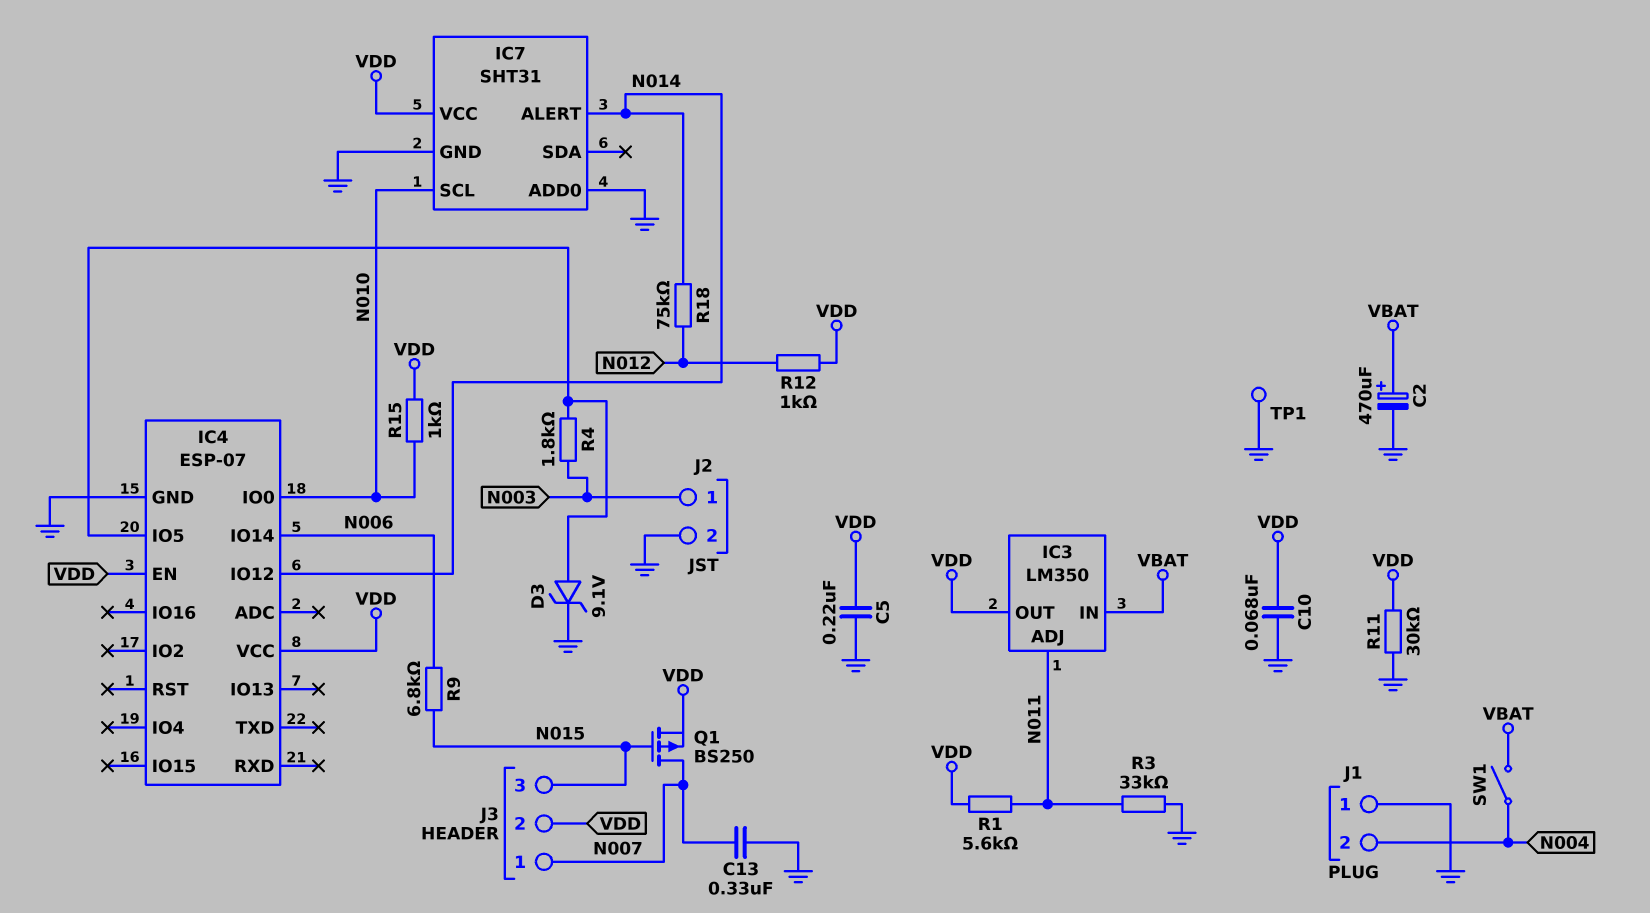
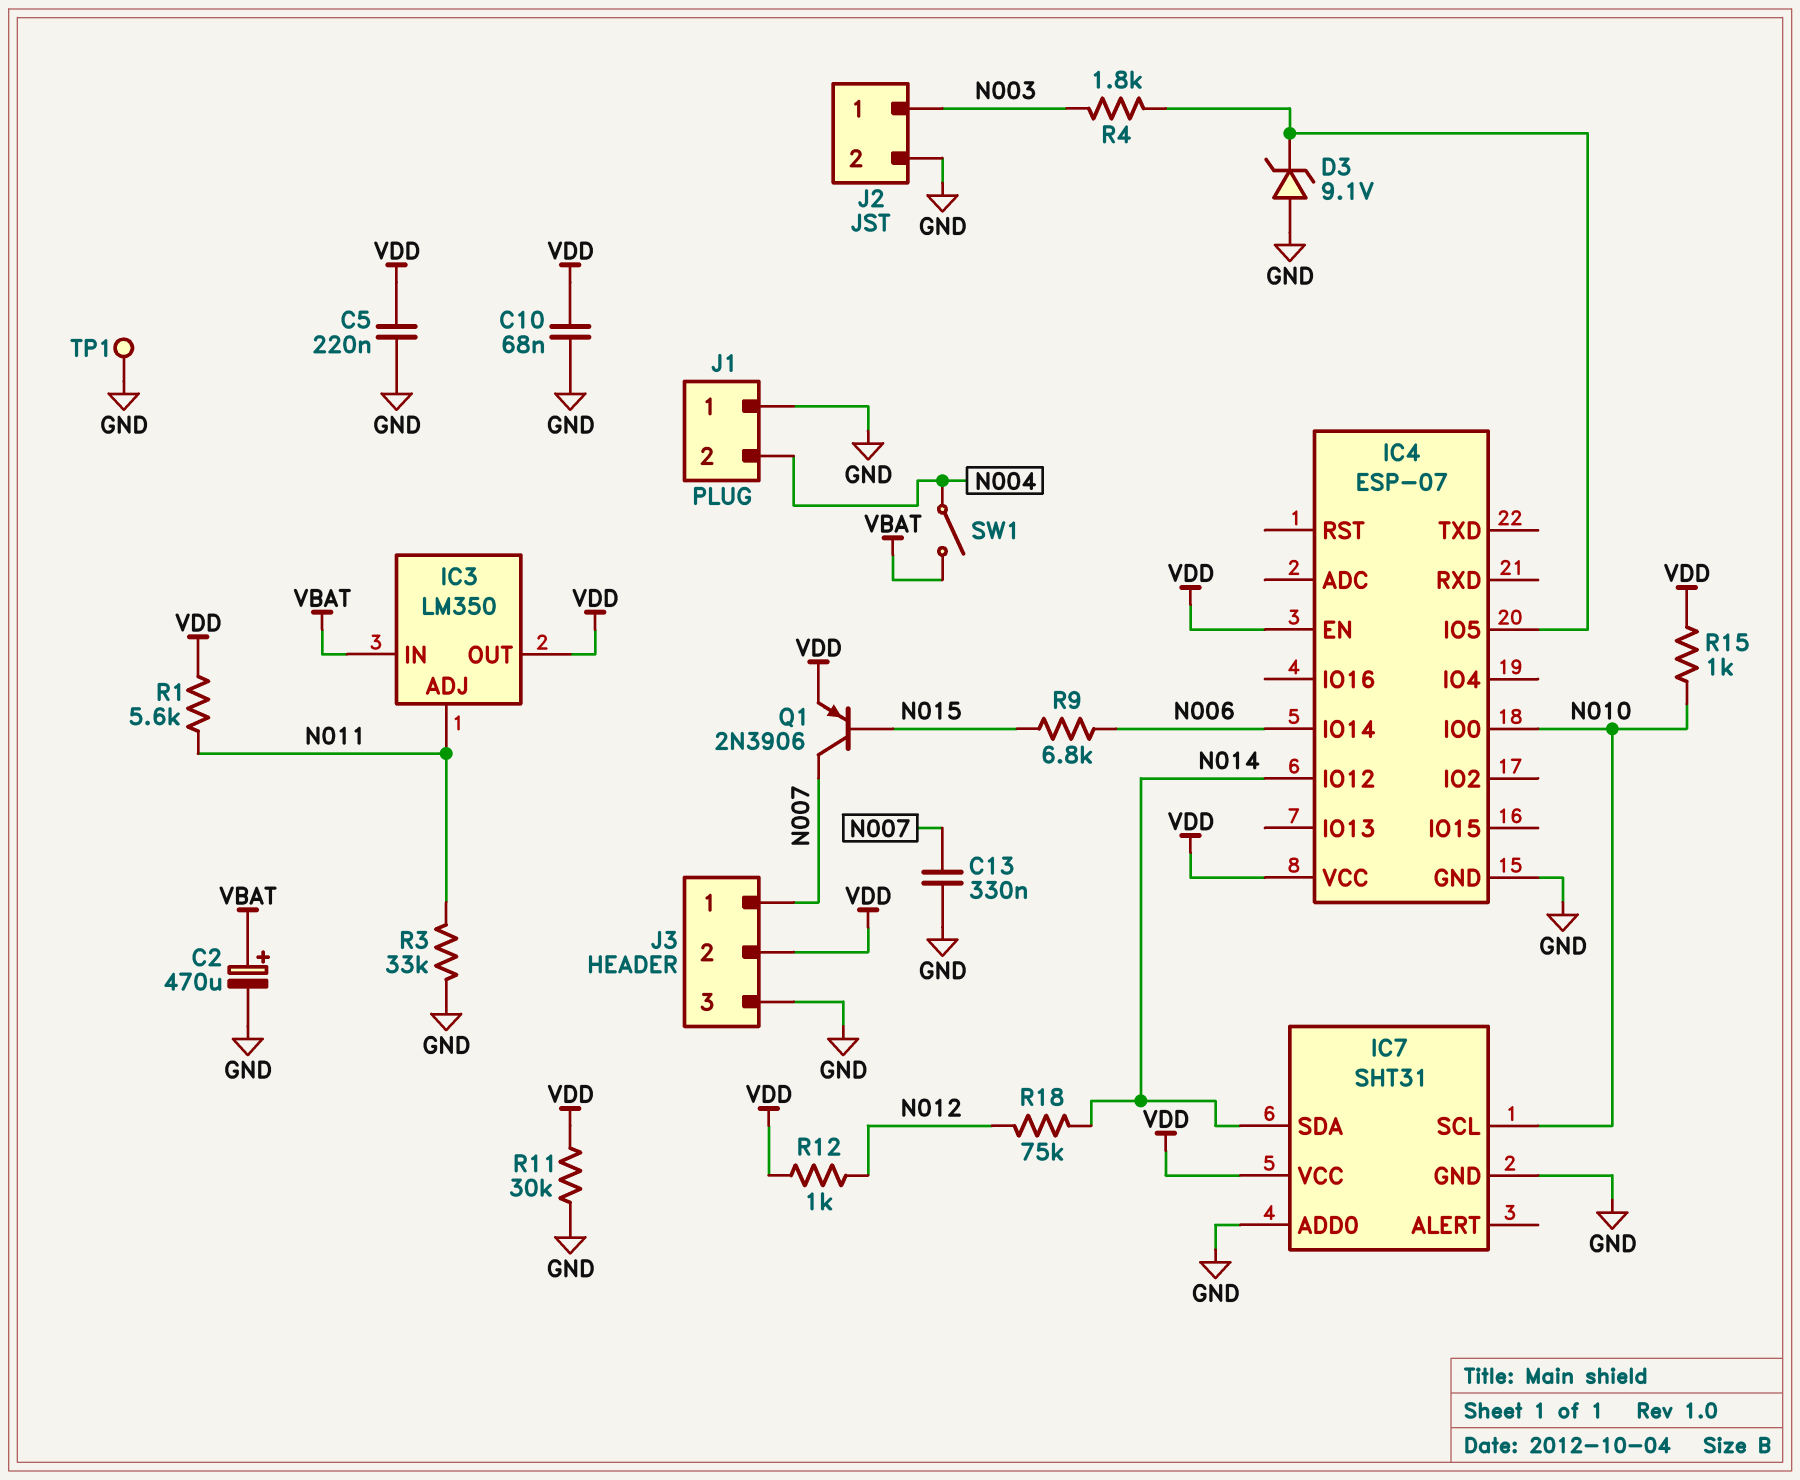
D3: zener 9.1V (A IC4/IO5, K GND) -> zener 9.1V (A GND, K IC4/IO5)
IC7 pin ALERT: N014 -> none
IC7 pin SDA: none -> N014
J3 pin 3: N015 -> GND
Q1: PMOS BS250 (G N015, D N007, S VDD) -> PNP 2N3906 (B N015, C N007, E VDD)

